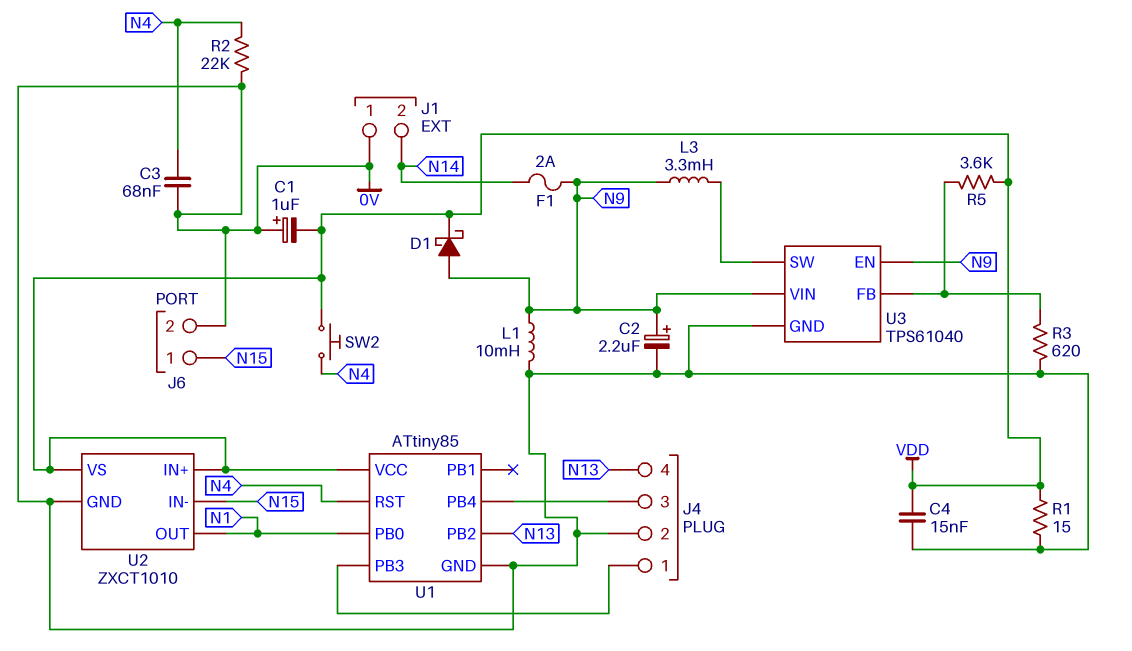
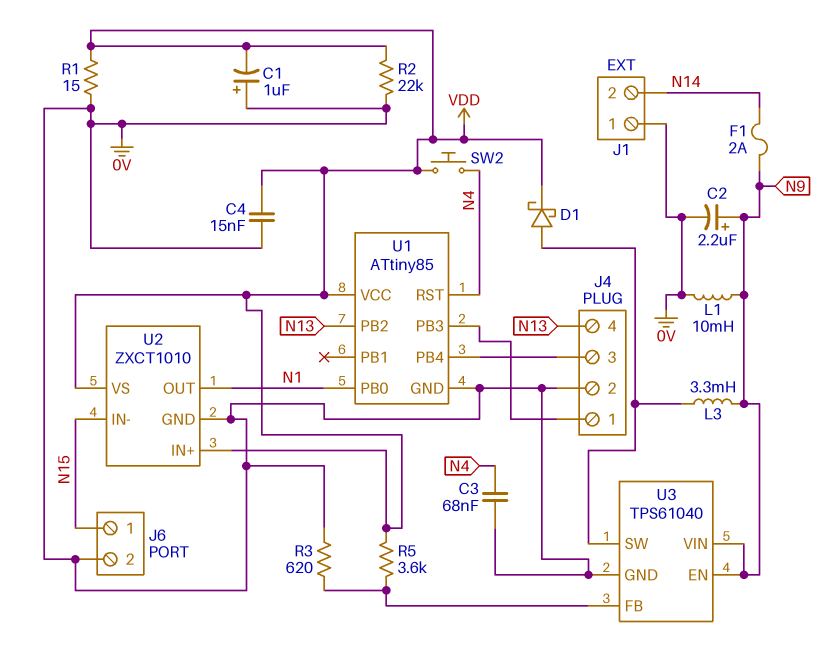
D1: schottky (A N9, K VDD) -> schottky (A U3/SW, K VDD)
R2: 22k (0V, N4) -> 22k (0V, VDD)

